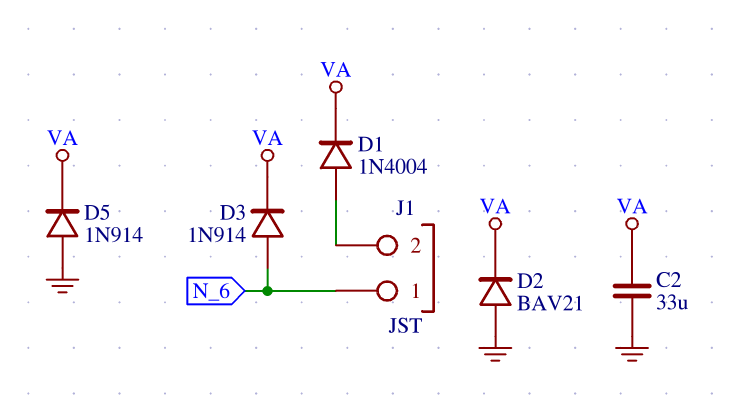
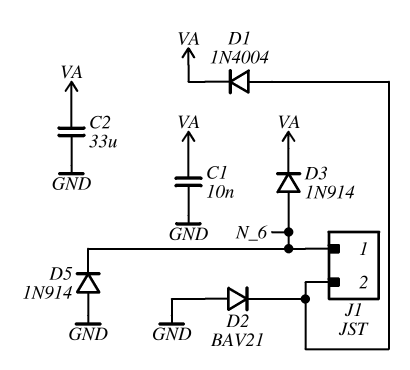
C1: none -> 10nF (GND, VA)
D2: diode BAV21 (A GND, K VA) -> diode BAV21 (A GND, K J1/2)
D5: diode 1N914 (A GND, K VA) -> diode 1N914 (A GND, K N_6)

